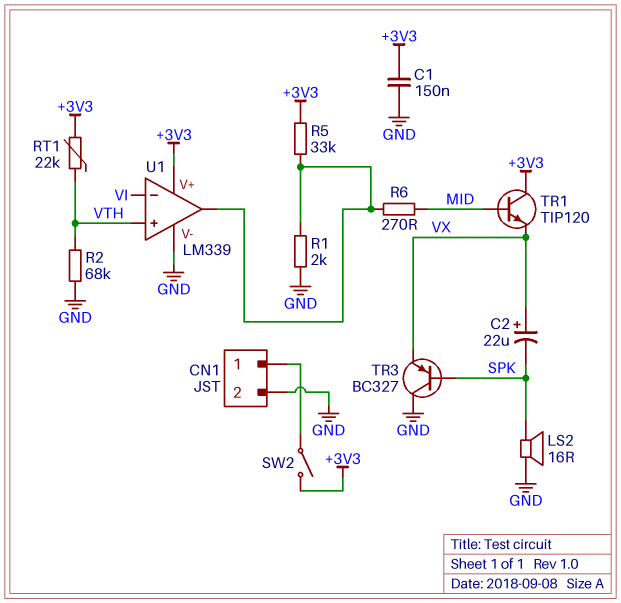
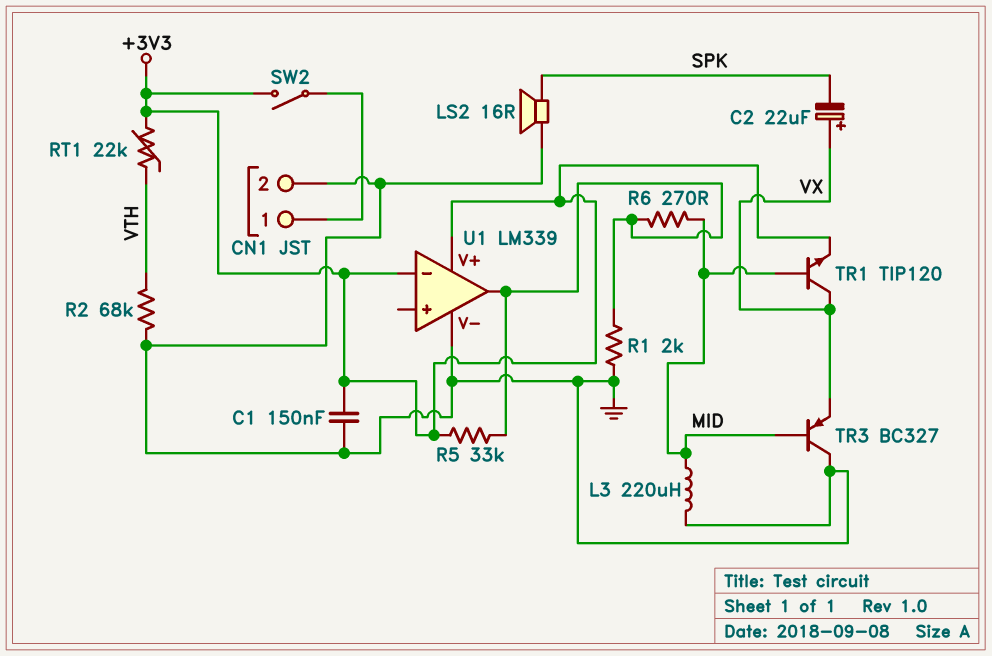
L3: none -> 220uH (GND, MID)
TR1: NPN TIP120 (B MID, C +3V3, E VX) -> NPN TIP120 (B MID, C VX, E +3V3)
TR3: PNP BC327 (B SPK, C GND, E VX) -> PNP BC327 (B MID, C GND, E VX)
U1 pin in+: VTH -> none
U1 pin in-: VI -> +3V3

